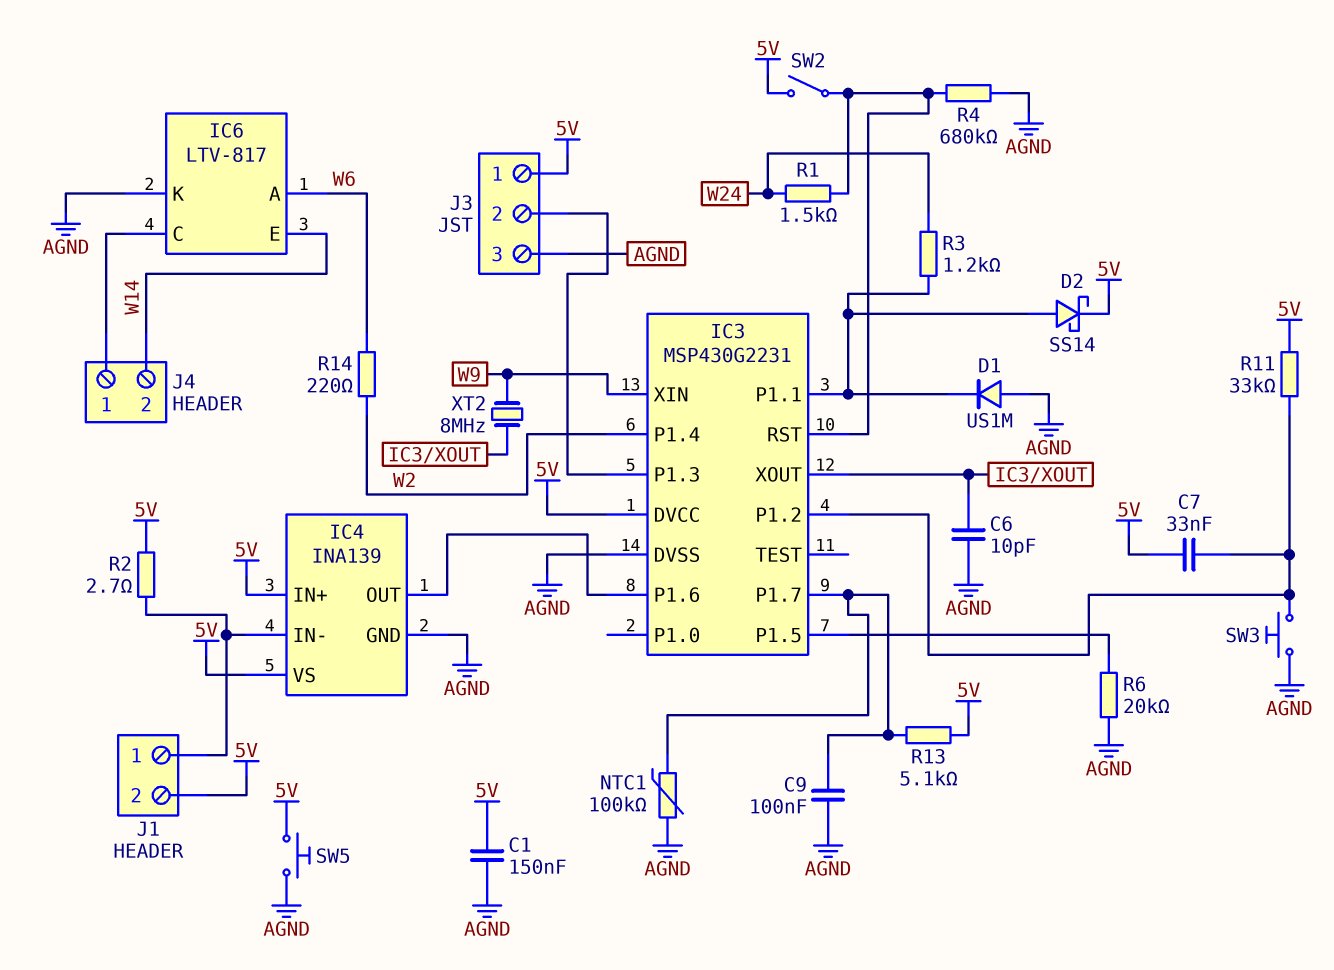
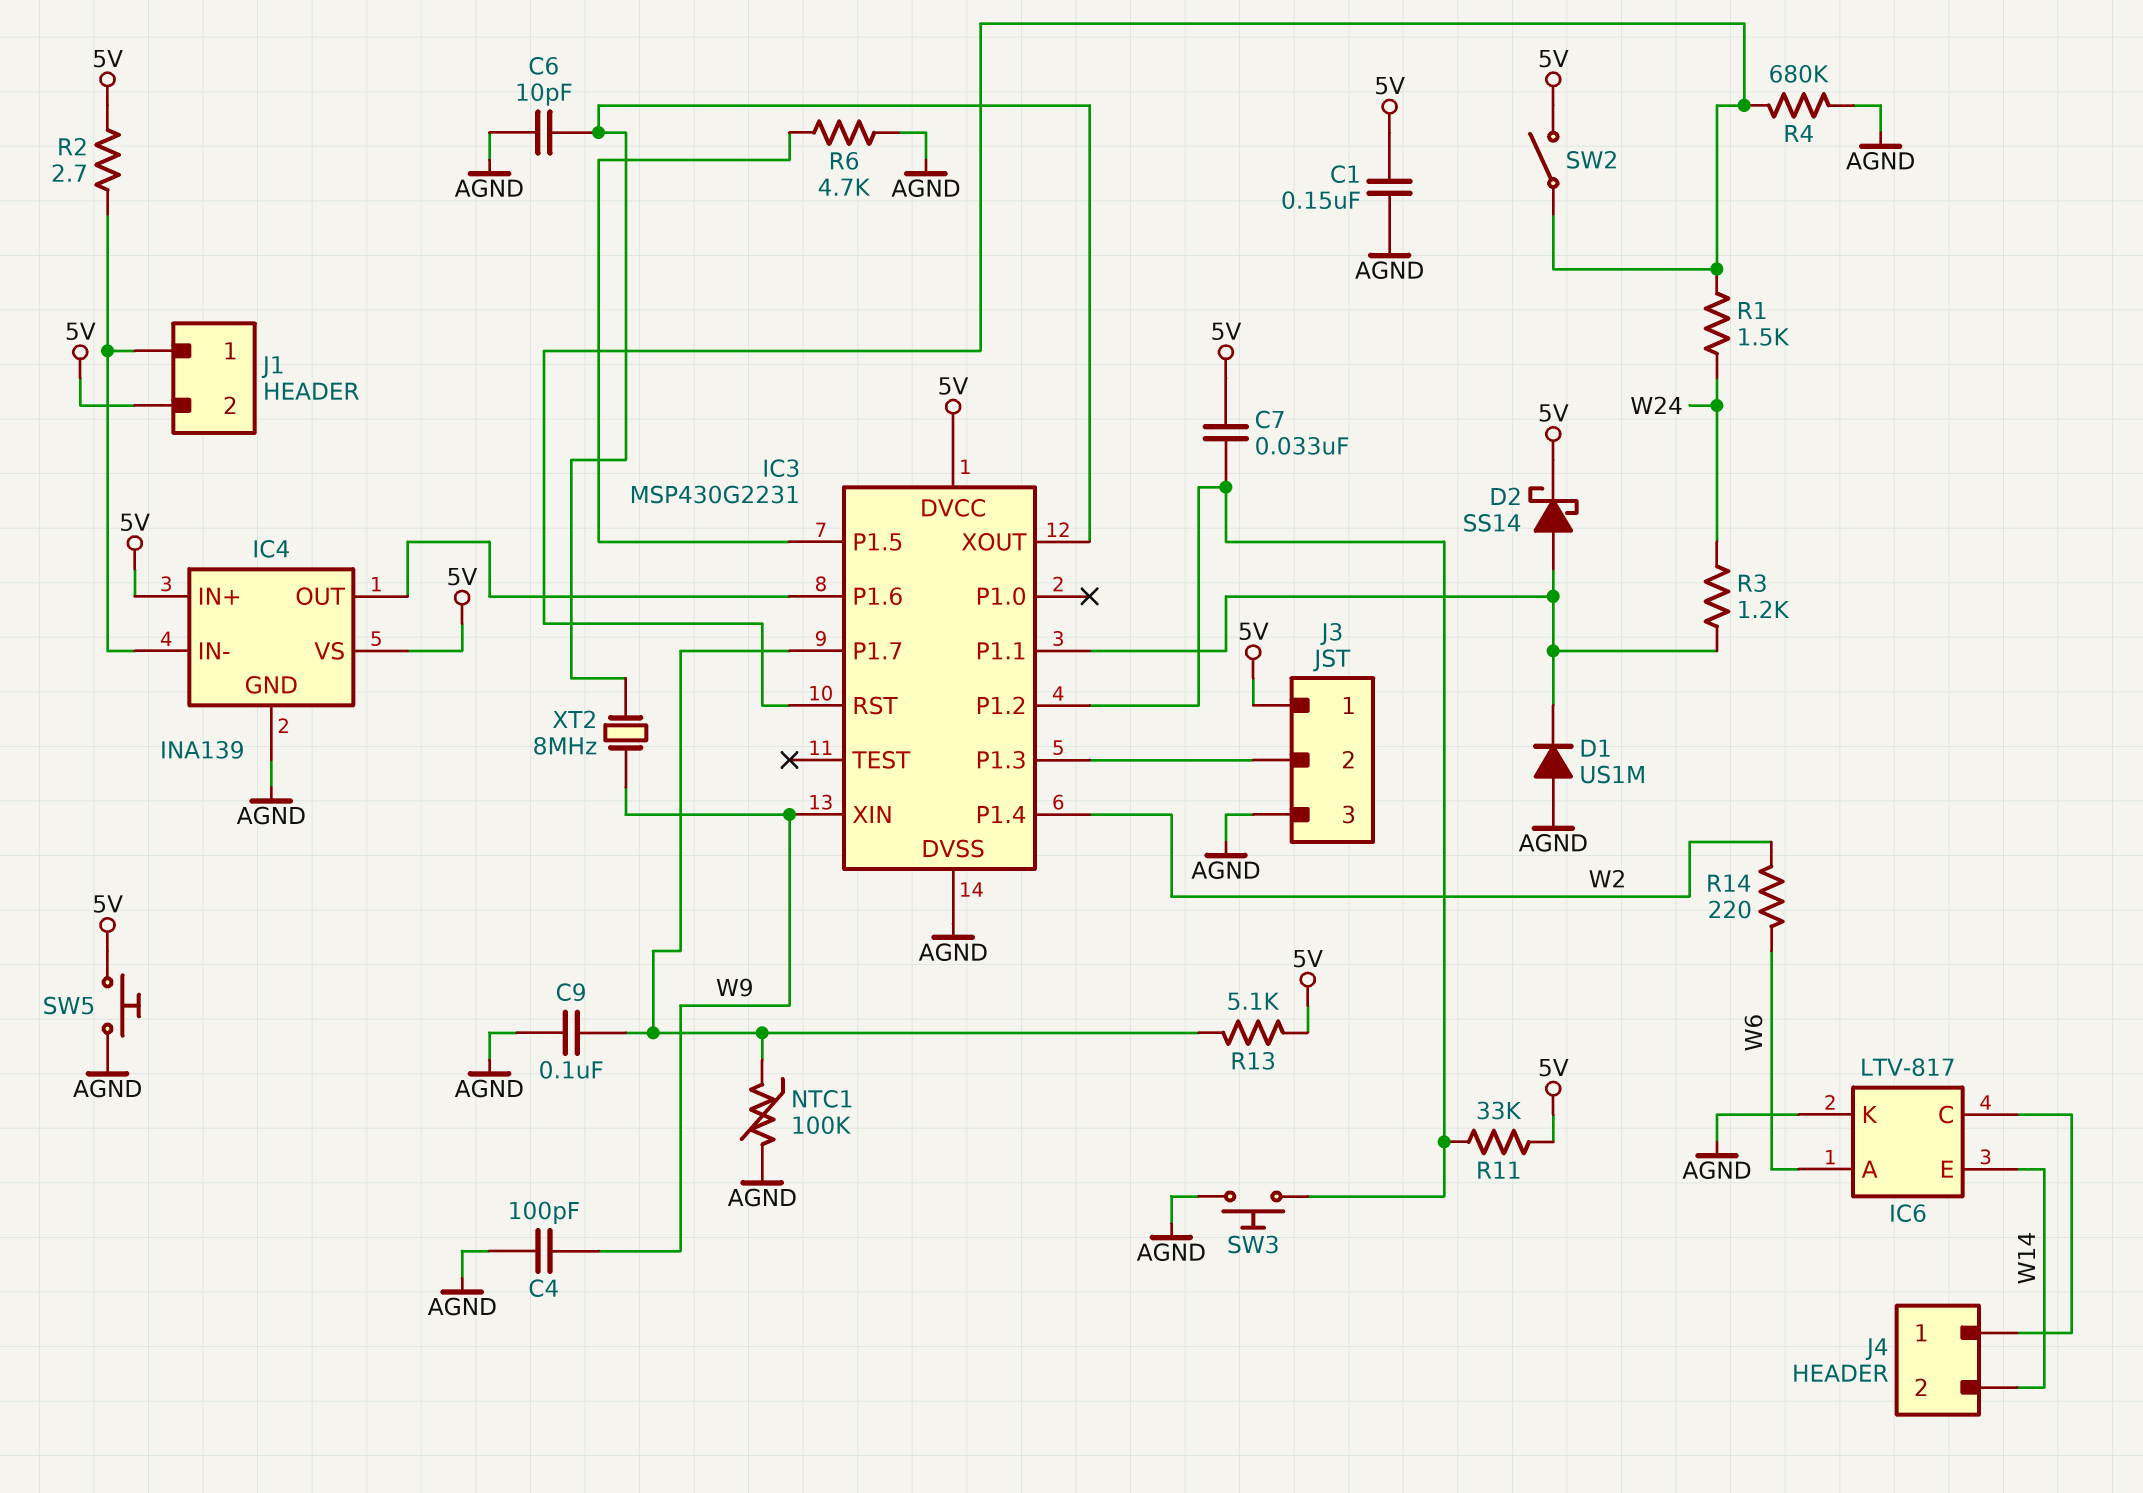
C4: none -> 100pF (AGND, W9)
R6: 20k (AGND, IC3/P1.5) -> 4.7k (AGND, IC3/P1.5)

